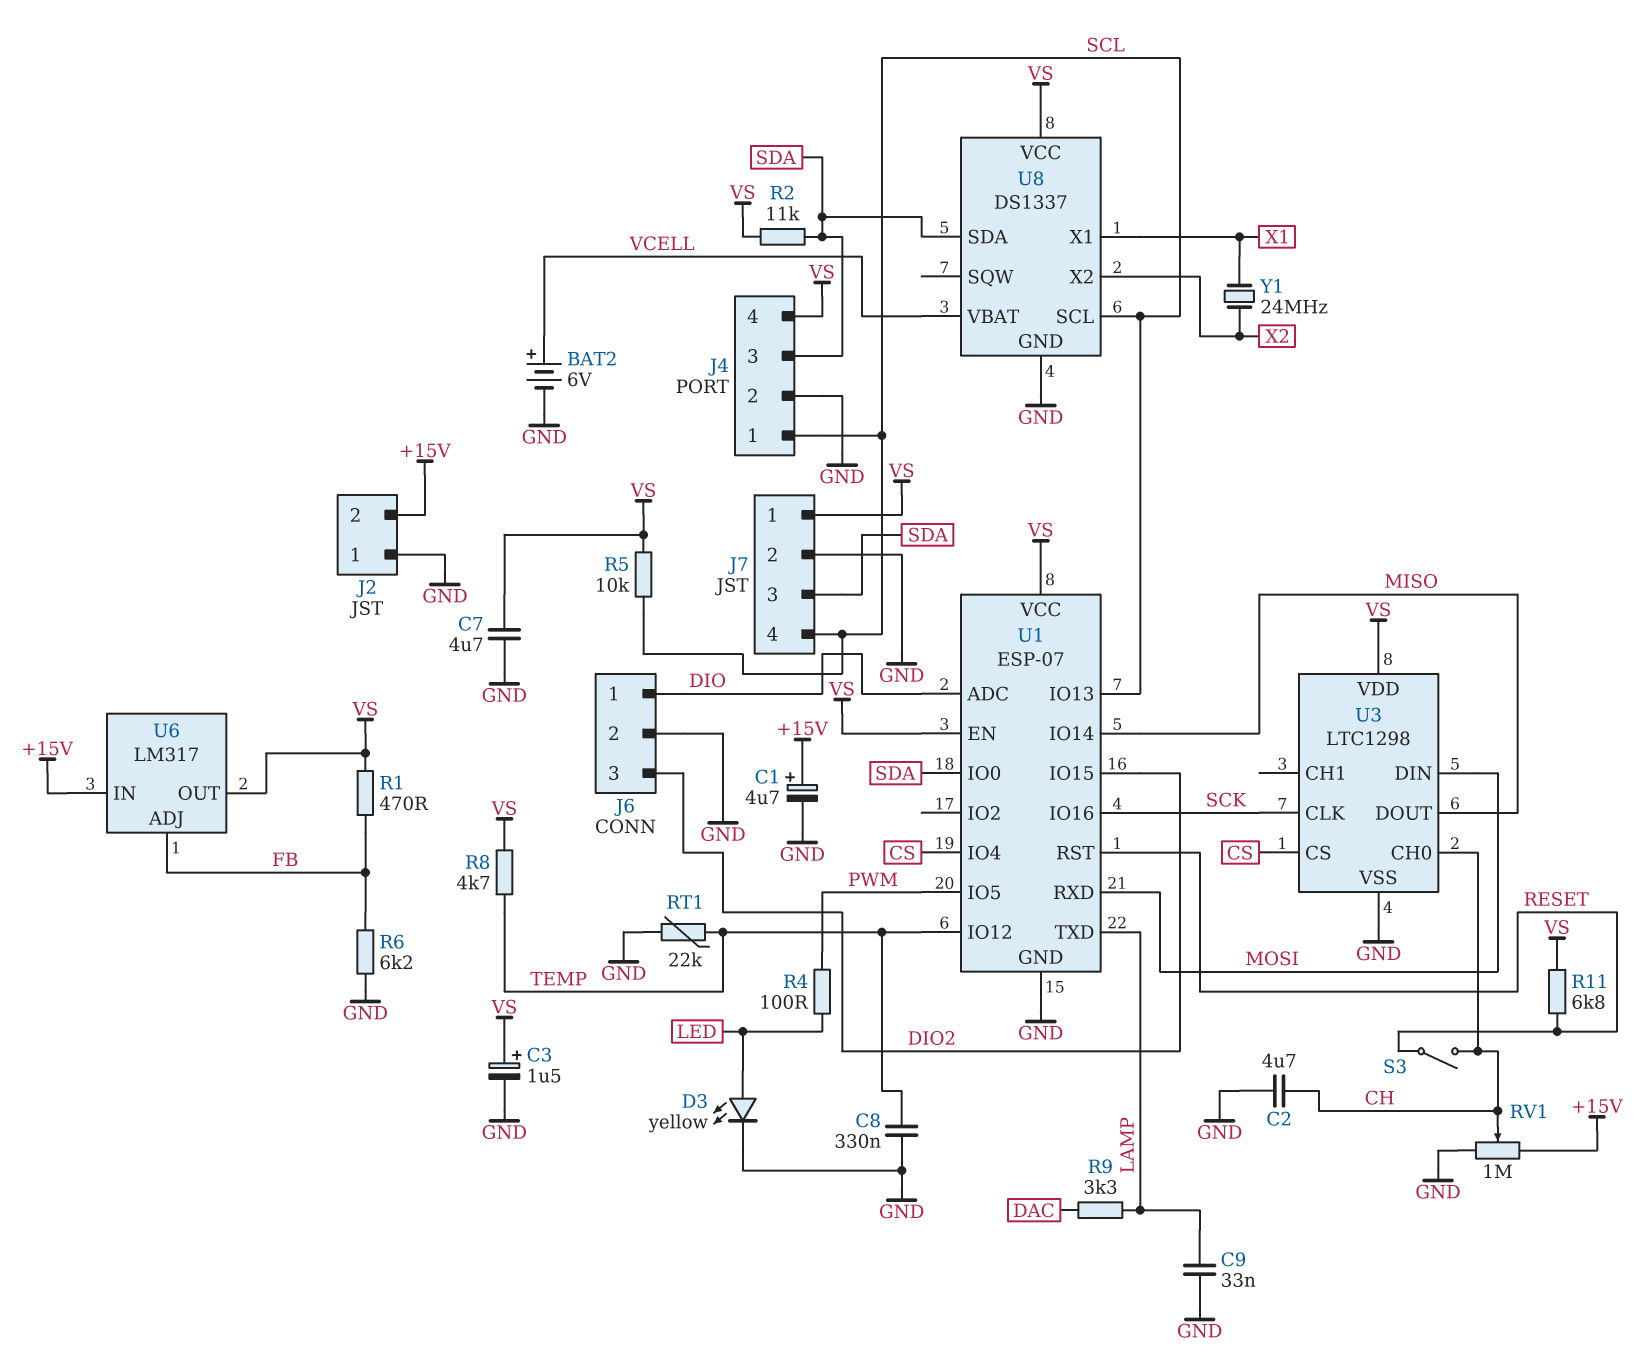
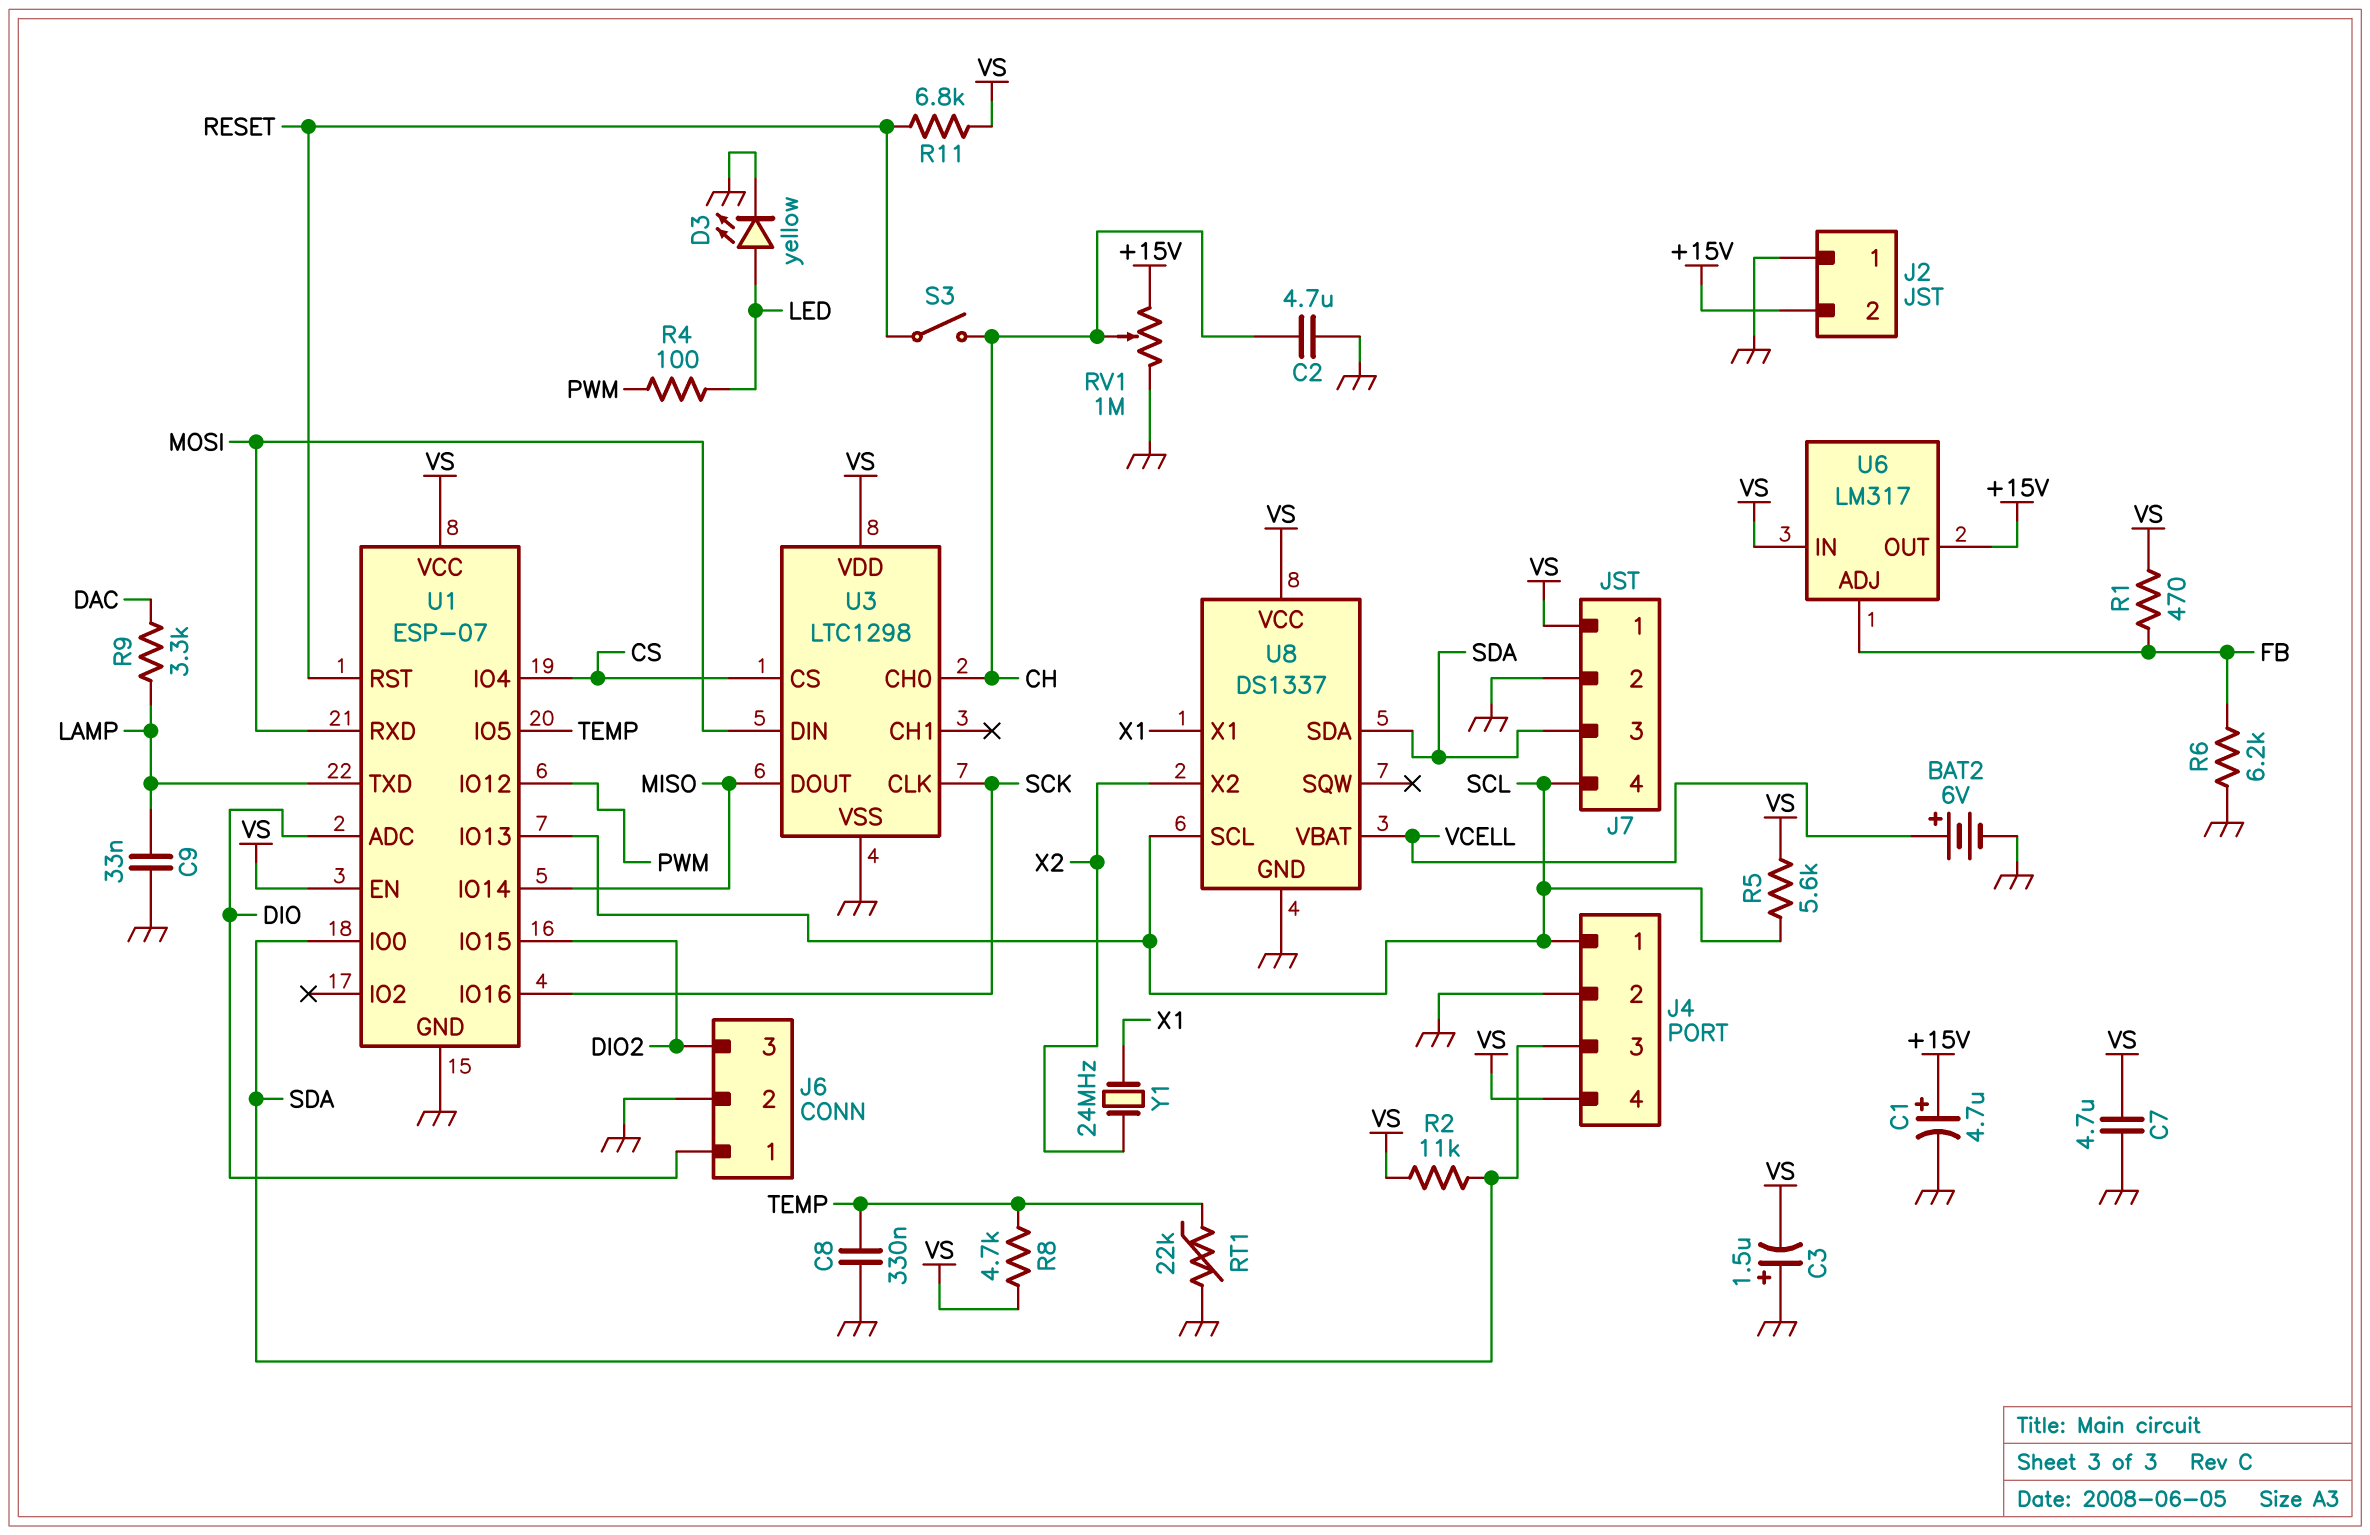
C3: 1.5uF (plus VS, minus GND) -> 1.5uF (plus GND, minus VS)
R5: 10k (SCL, VS) -> 5.6k (SCL, VS)
U1 pin IO5: PWM -> TEMP
U1 pin IO12: TEMP -> PWM
U6 pin IN: +15V -> VS
U6 pin OUT: VS -> +15V

